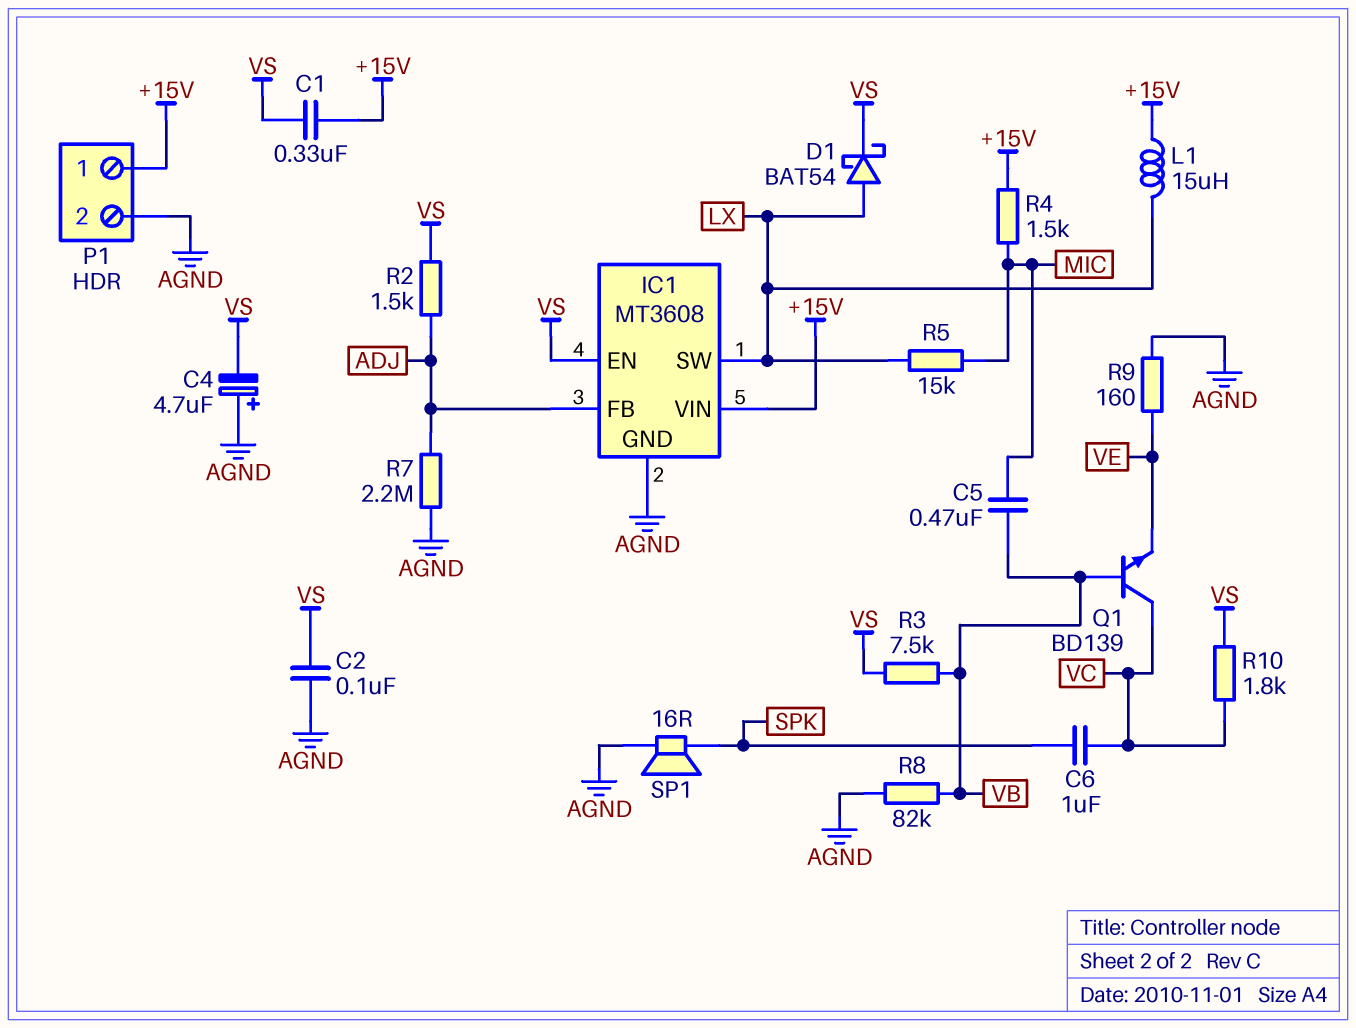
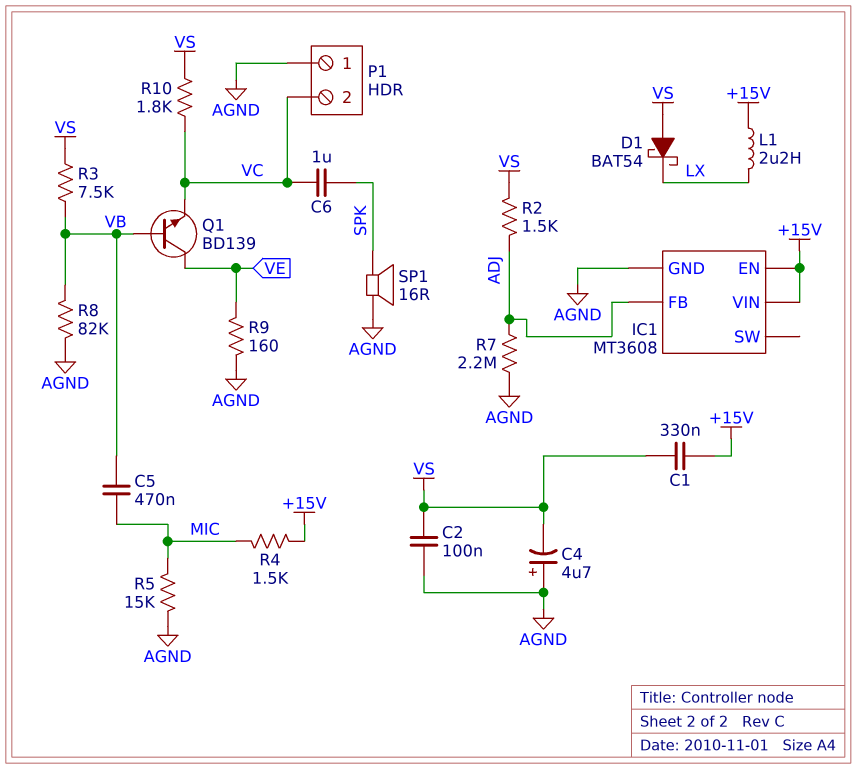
D1: schottky BAT54 (A LX, K VS) -> schottky BAT54 (A VS, K LX)
IC1 pin EN: VS -> +15V
IC1 pin SW: LX -> none
L1: 15uH (+15V, LX) -> 2.2uH (+15V, LX)
P1 pin 1: +15V -> AGND
P1 pin 2: AGND -> VC
Q1: NPN BD139 (B VB, C VC, E VE) -> NPN BD139 (B VB, C VE, E VC)
R5: 15k (LX, MIC) -> 15k (AGND, MIC)

